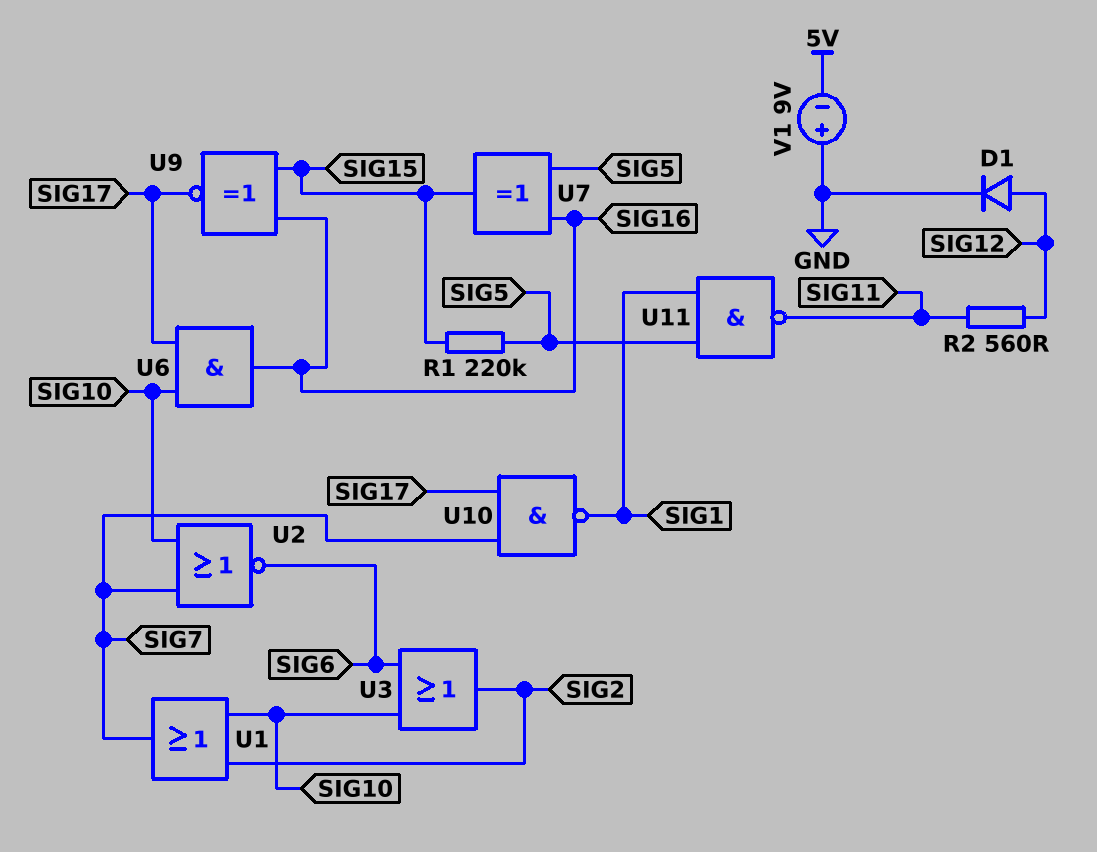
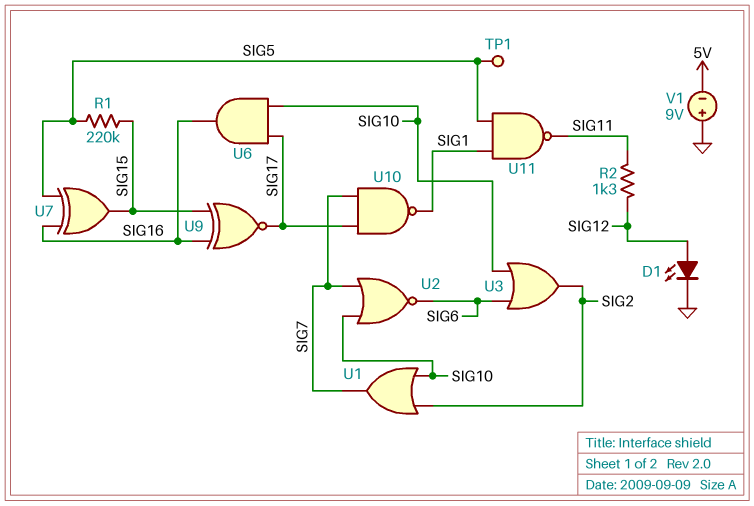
D1: diode (A SIG12, K GND) -> LED (A SIG12, K GND)
R2: 560 (SIG11, SIG12) -> 1.3k (SIG11, SIG12)
TP1: none -> test point (SIG5)

